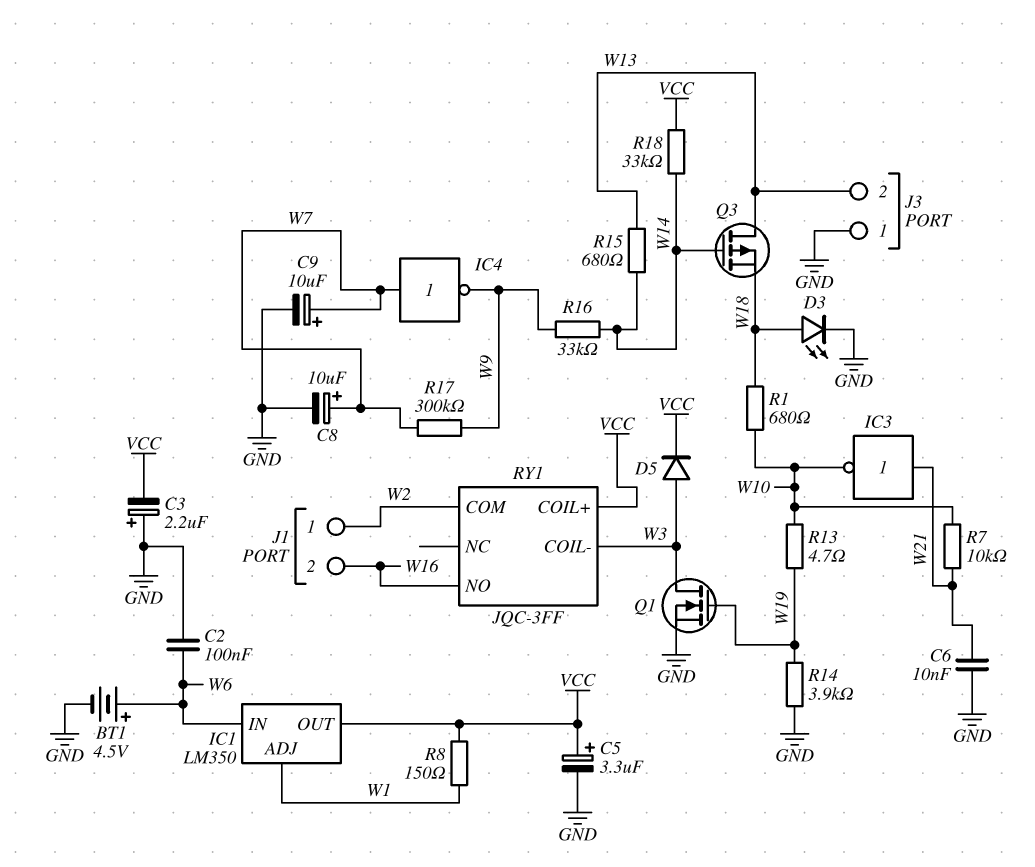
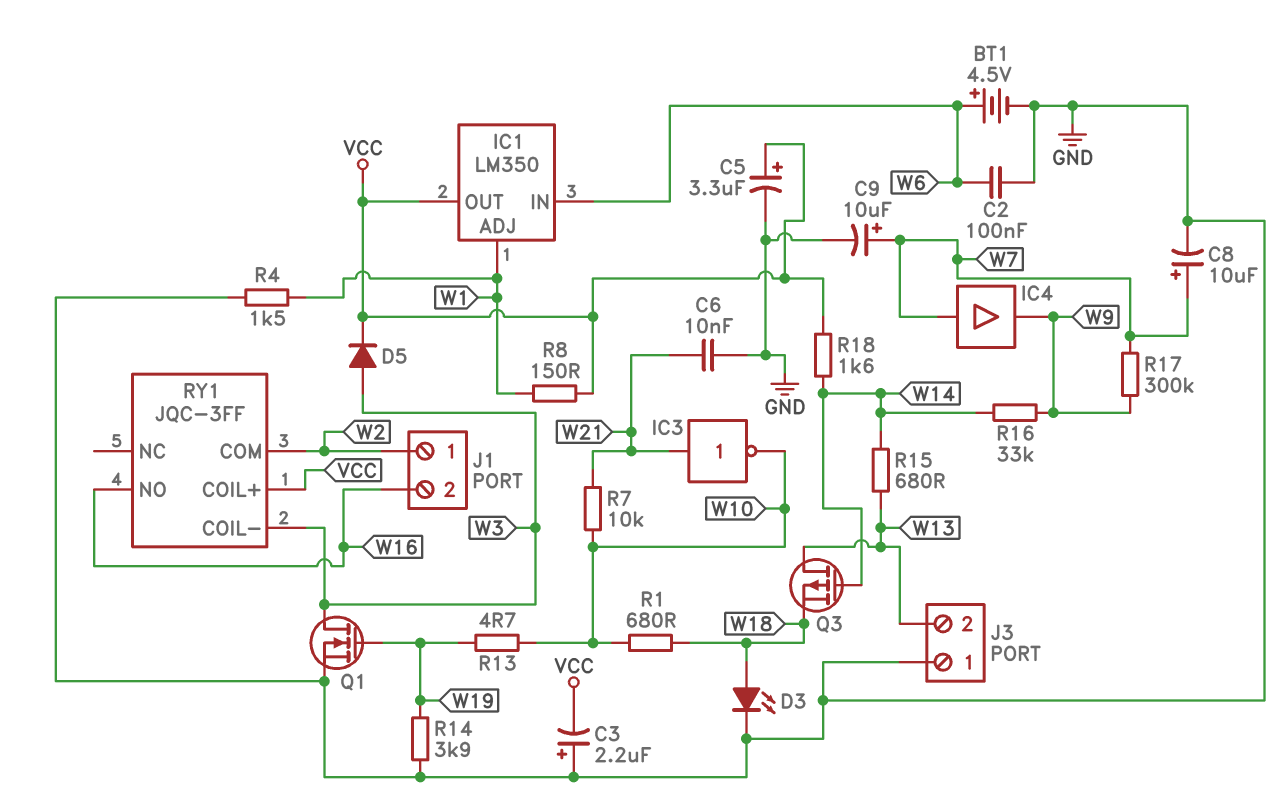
IC4: NOT (in W7, out W9) -> buffer (in W7, out W9)
R4: none -> 1.5k (GND, W1)
R18: 33k (VCC, W14) -> 1.6k (VCC, W14)

